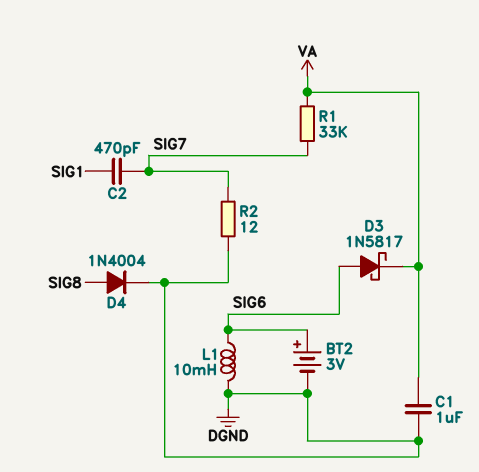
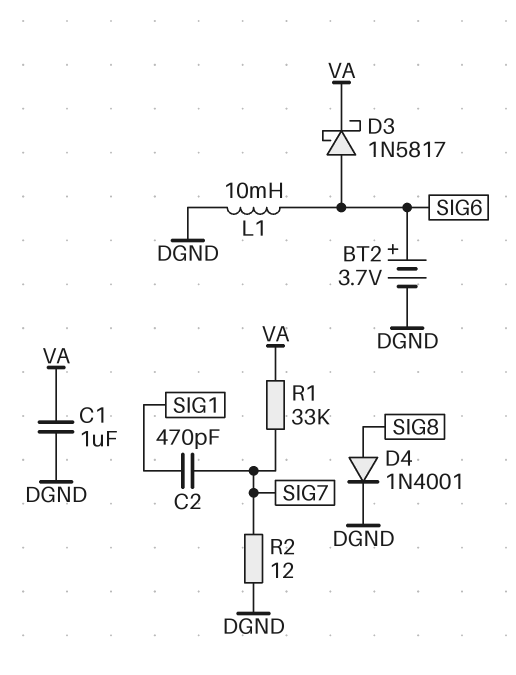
BT2: 3V (plus SIG6, minus DGND) -> 3.7V (plus SIG6, minus DGND)
D4: diode 1N4004 (A SIG8, K DGND) -> diode 1N4001 (A SIG8, K DGND)

